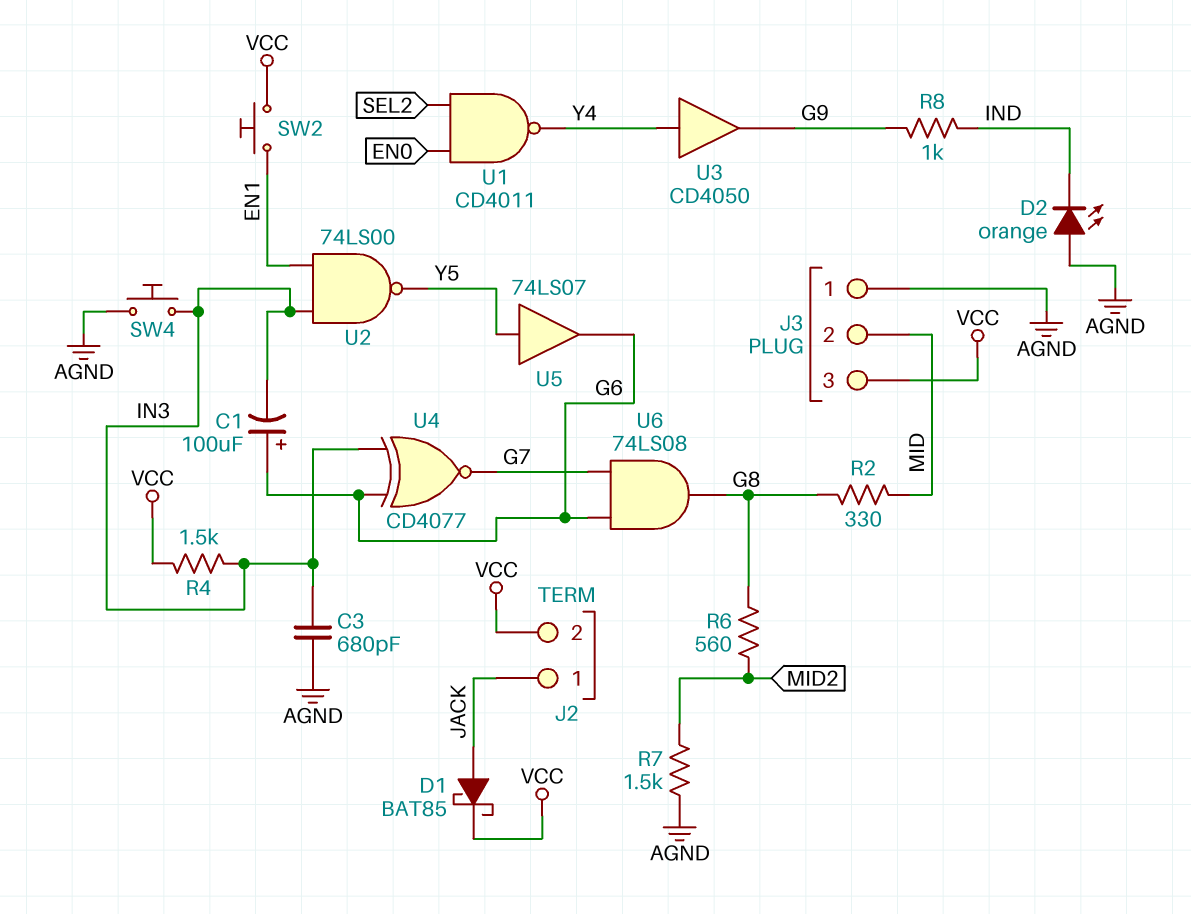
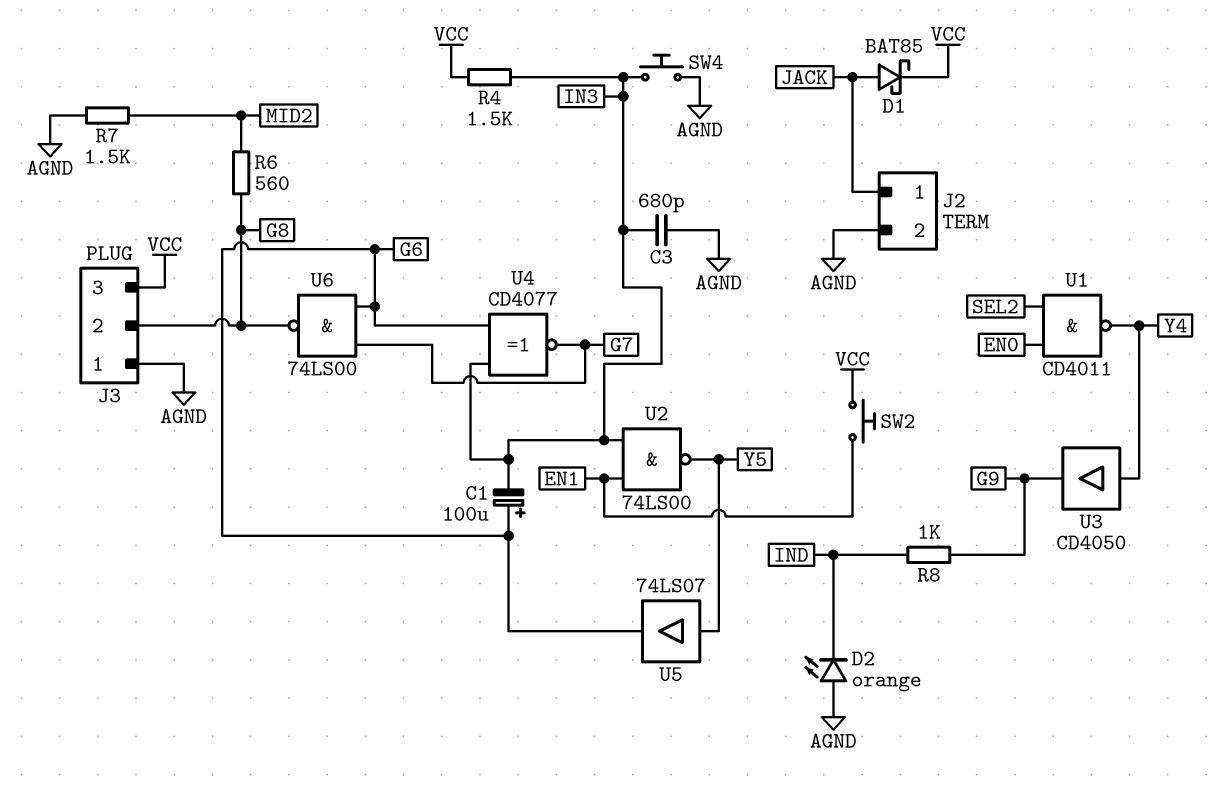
J2 pin 2: VCC -> AGND
J3 pin 2: MID -> G8
R2: 330 (G8, MID) -> none
U6: AND 74LS08 (in G6, in G7, out G8) -> NAND 74LS00 (in G6, in G7, out G8)

